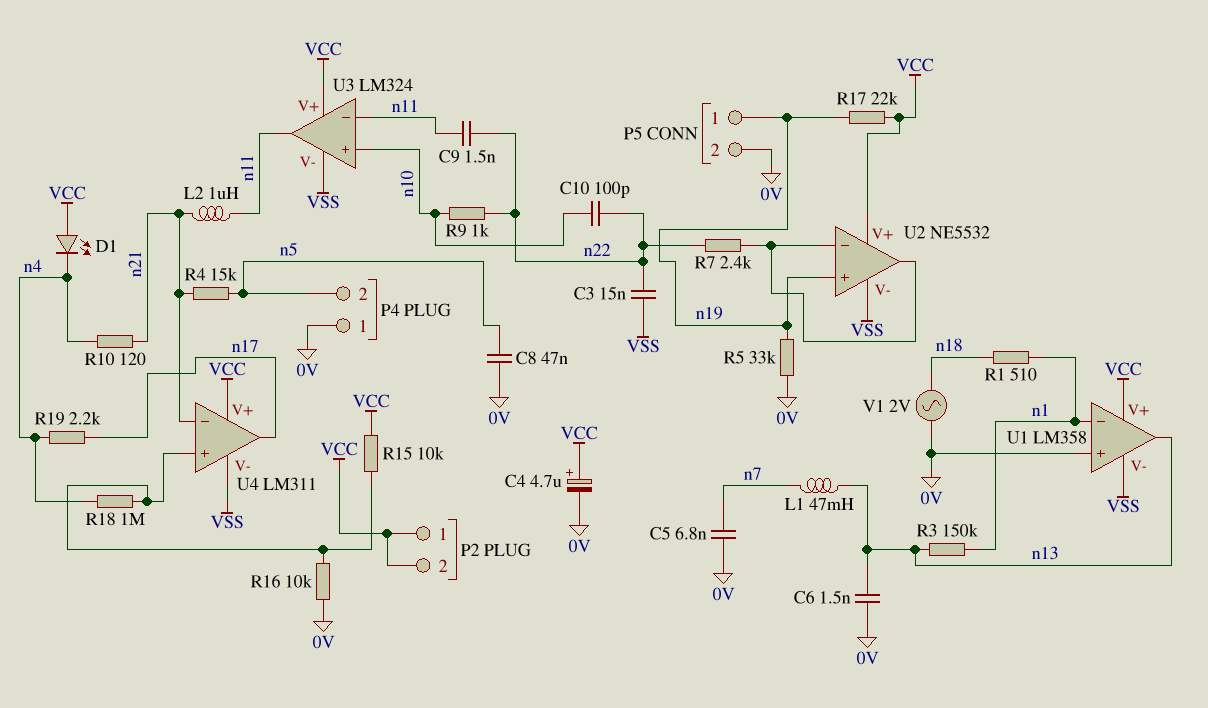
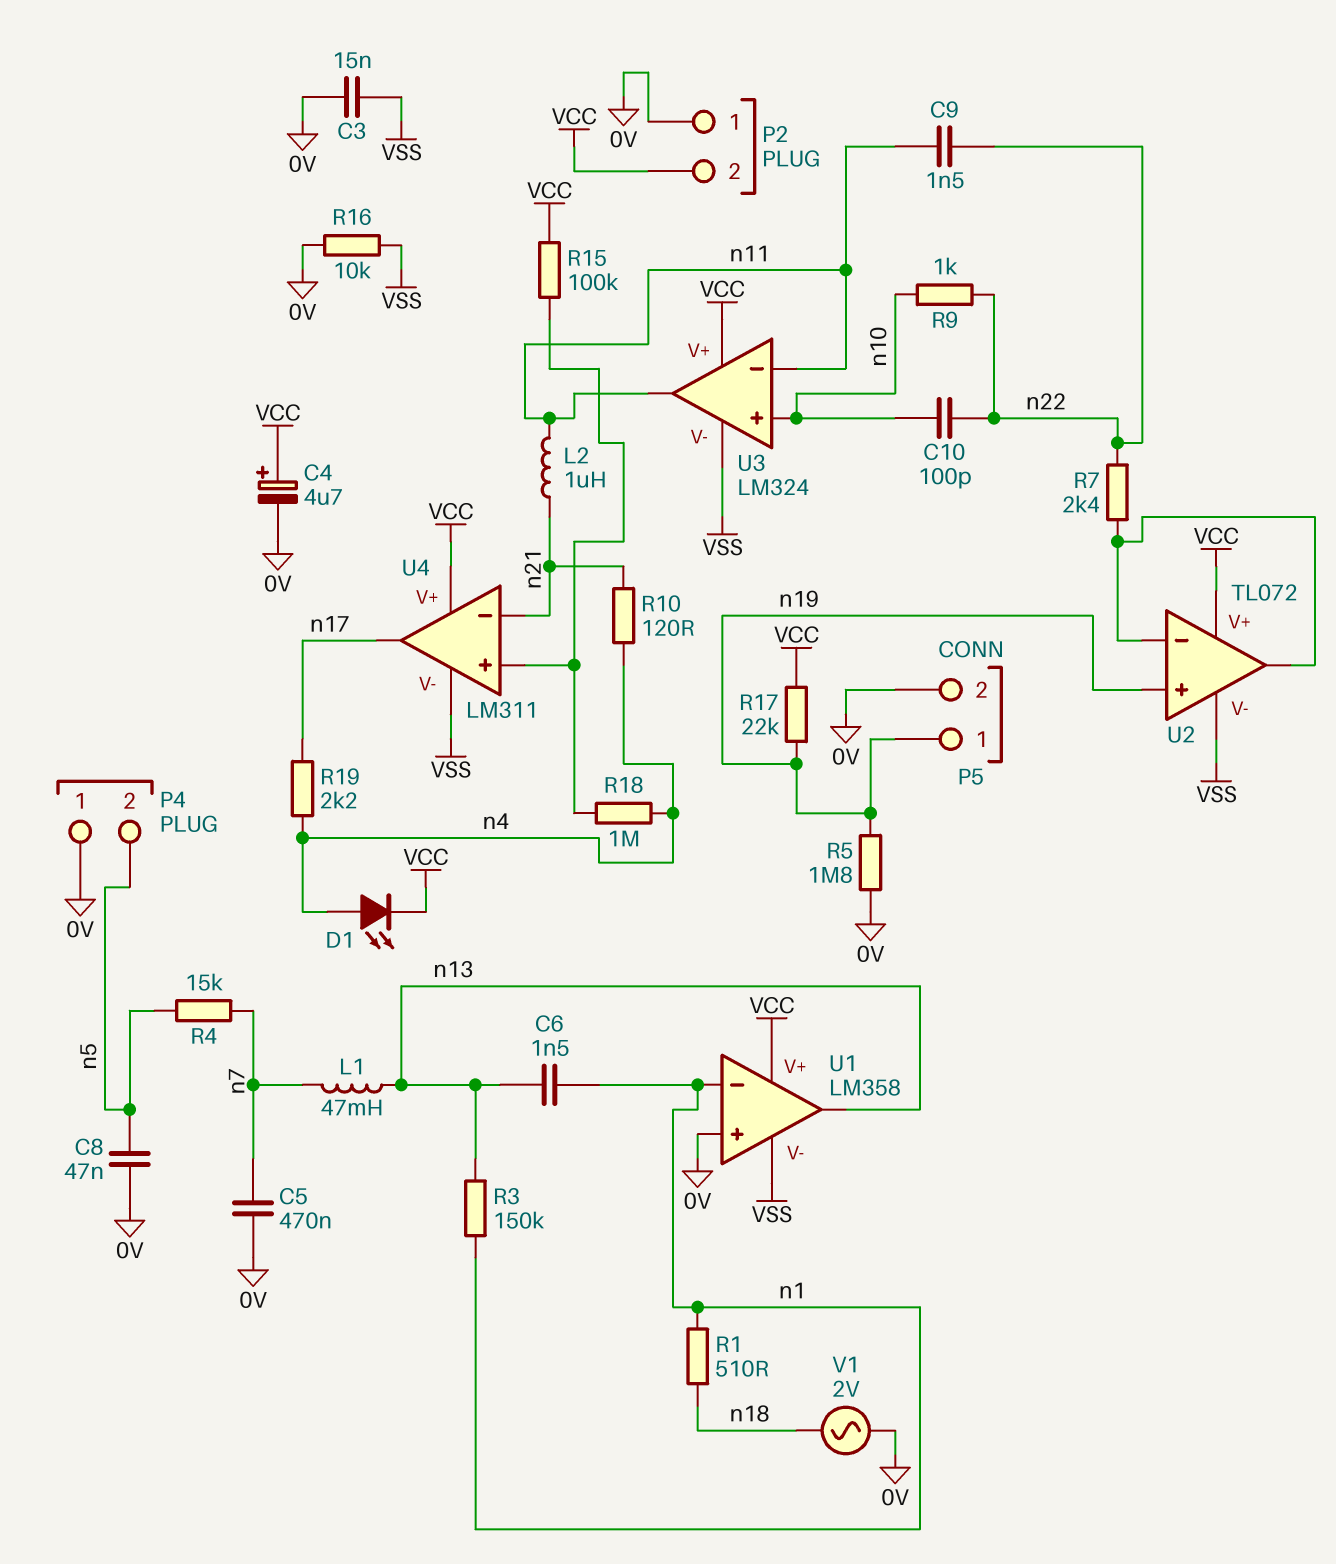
C3: 15nF (VSS, n22) -> 15nF (0V, VSS)
C5: 6.8nF (0V, n7) -> 470nF (0V, n7)
C6: 1.5nF (0V, n13) -> 1.5nF (n1, n13)
D1: LED (A VCC, K n4) -> LED (A n4, K VCC)
P2 pin 1: VCC -> 0V
R4: 15k (n5, n21) -> 15k (n5, n7)
R5: 33k (0V, n19) -> 1.8M (0V, n19)
R15: 10k (U4/in+, VCC) -> 100k (U4/in+, VCC)
R16: 10k (0V, U4/in+) -> 10k (0V, VSS)
U2: NE5532 -> TL072

